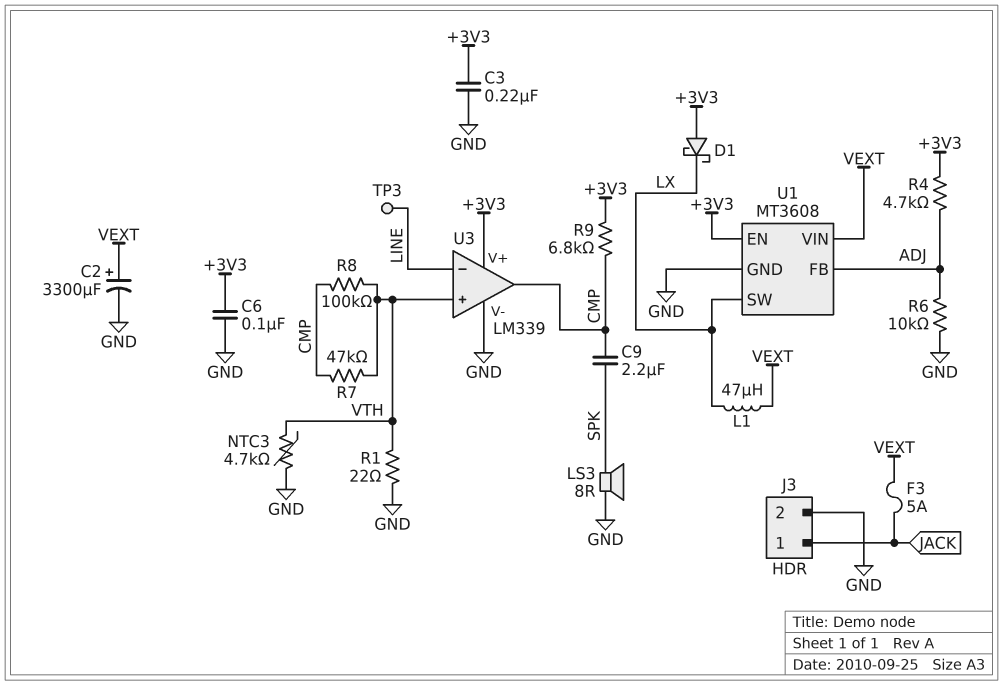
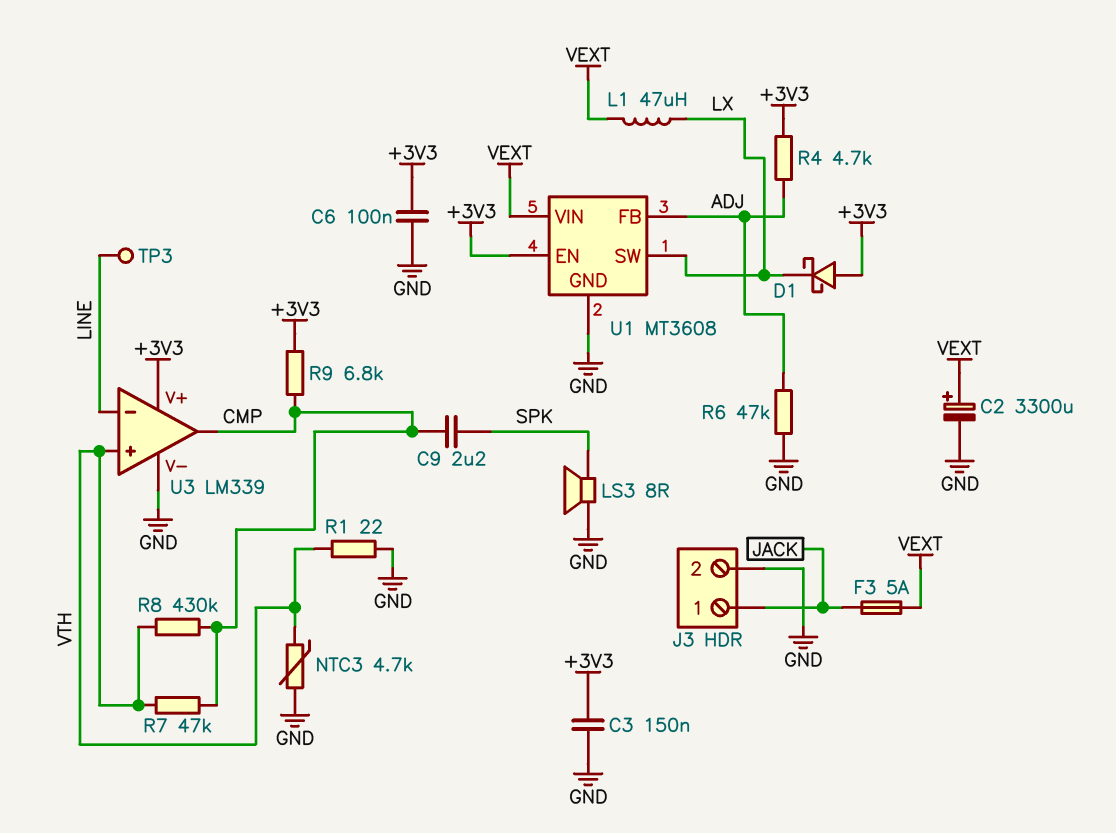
C3: 220nF (+3V3, GND) -> 150nF (+3V3, GND)
R6: 10k (ADJ, GND) -> 47k (ADJ, GND)
R8: 100k (CMP, VTH) -> 430k (CMP, VTH)

